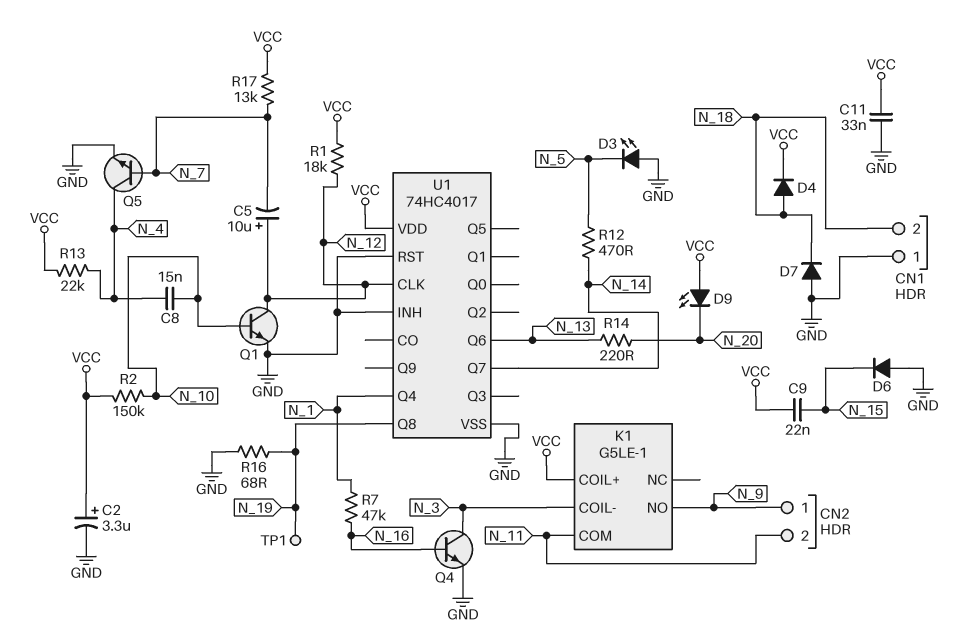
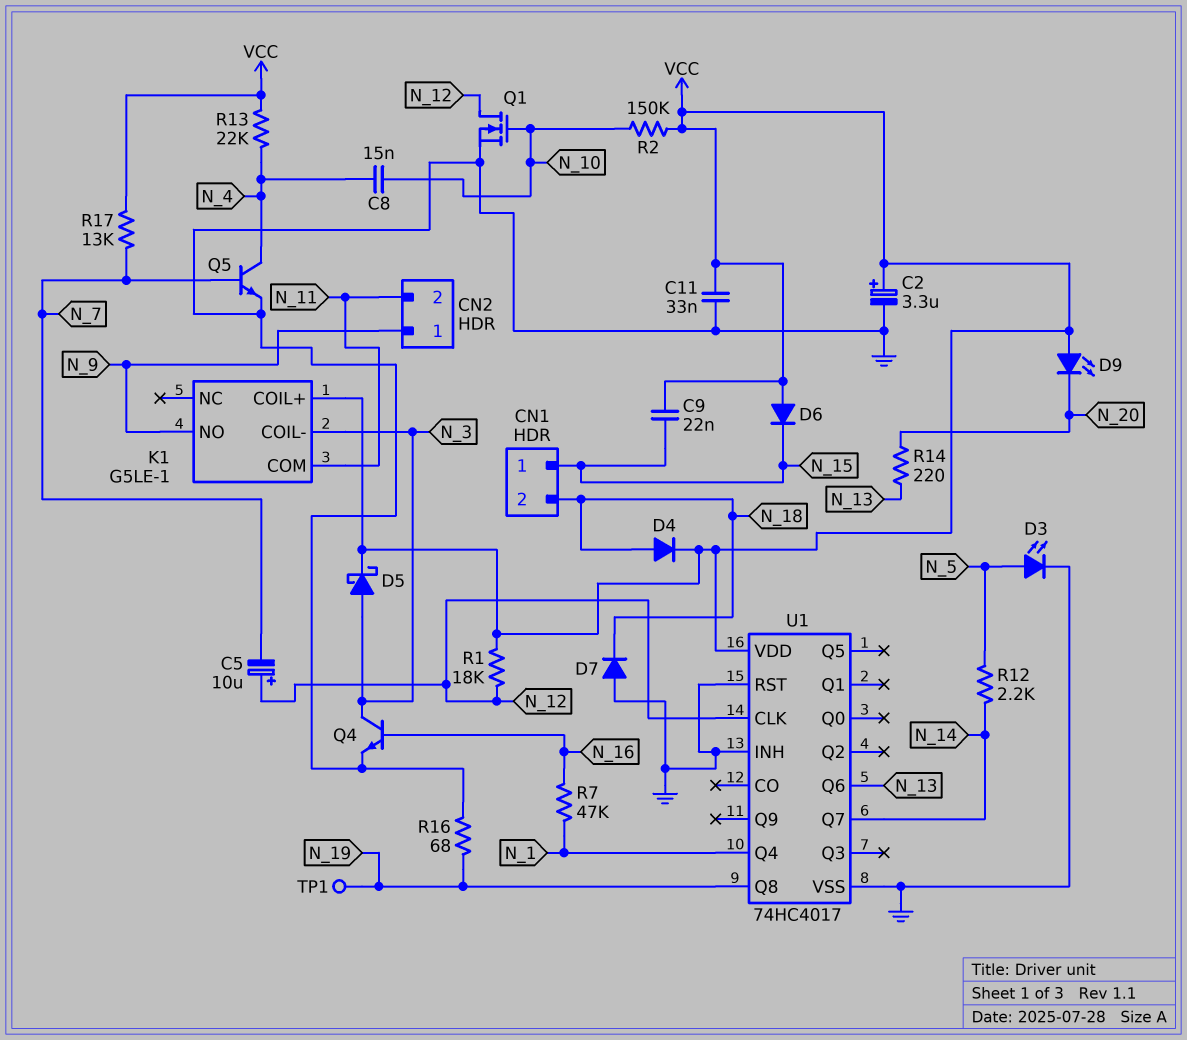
CN1 pin 1: GND -> N_15
D3: LED (A GND, K N_5) -> LED (A N_5, K GND)
D5: none -> schottky (A N_3, K VCC)
D6: diode (A GND, K N_15) -> diode (A VCC, K N_15)
Q1: NPN (B N_10, C N_12, E GND) -> NMOS (G N_10, D N_12, S GND)
R12: 470 (N_5, N_14) -> 2.2k (N_5, N_14)

